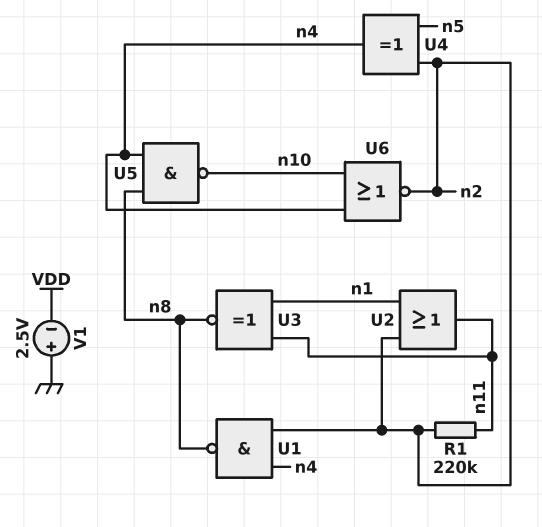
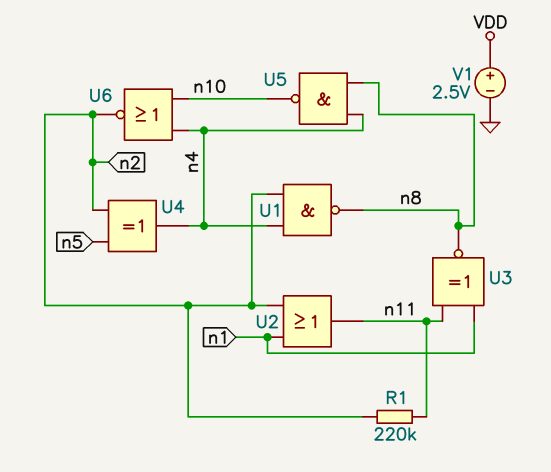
V1: 2.5V (plus GND, minus VDD) -> 2.5V (plus VDD, minus GND)

